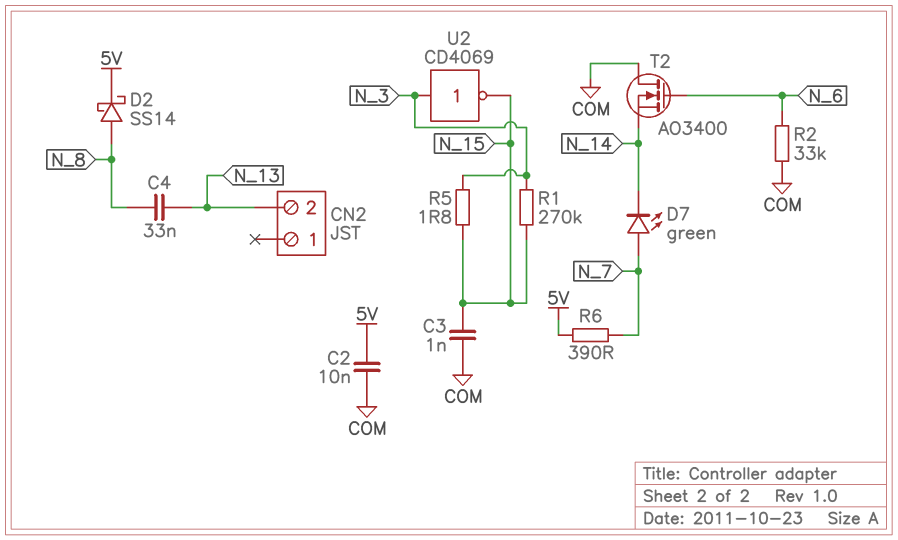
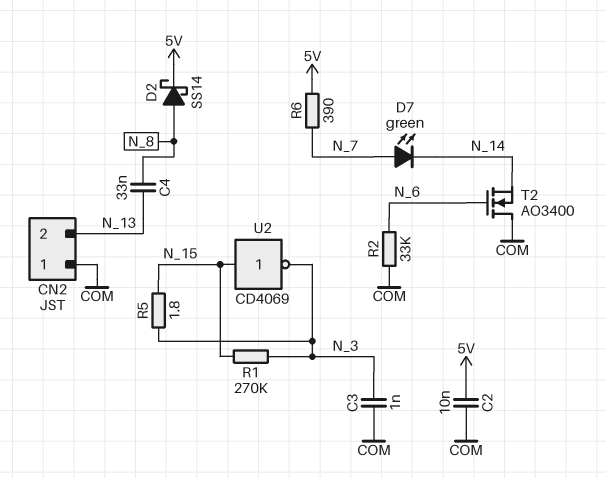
C3: 1nF (COM, N_15) -> 1nF (COM, N_3)
CN2 pin 1: none -> COM
U2: NOT CD4069 (in N_3, out N_15) -> NOT CD4069 (in N_15, out N_3)

